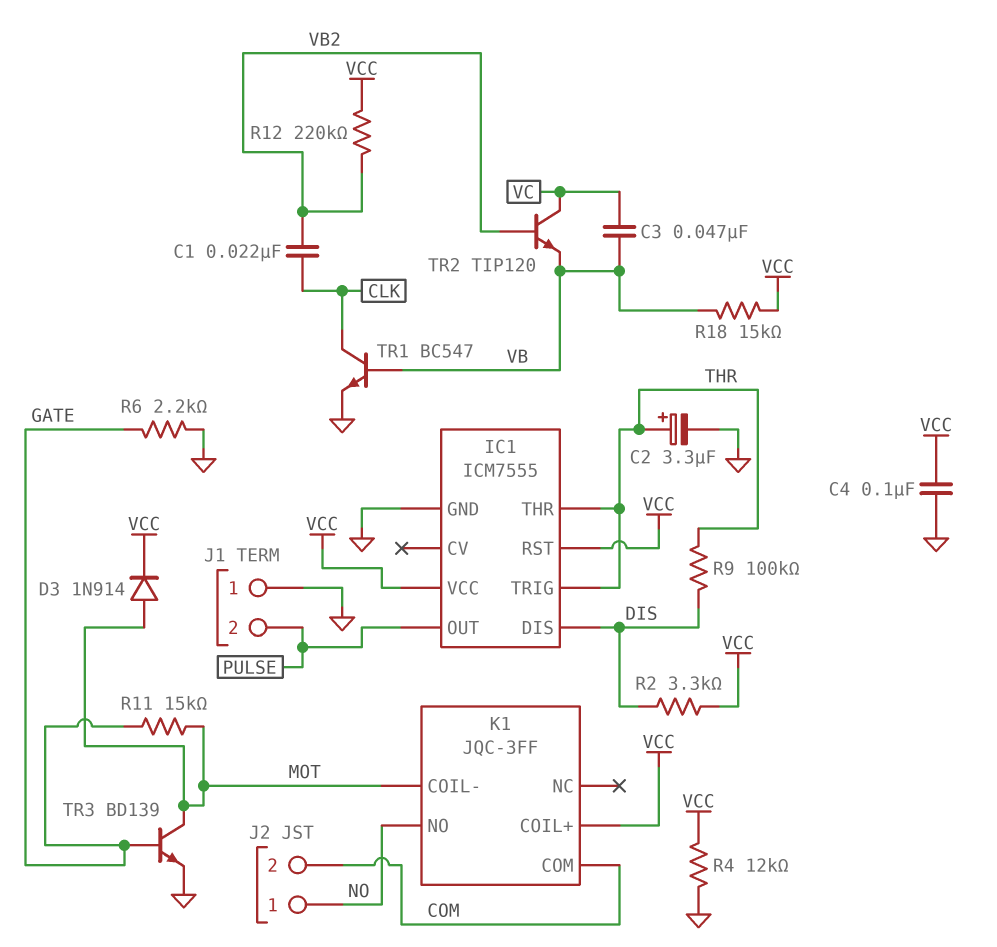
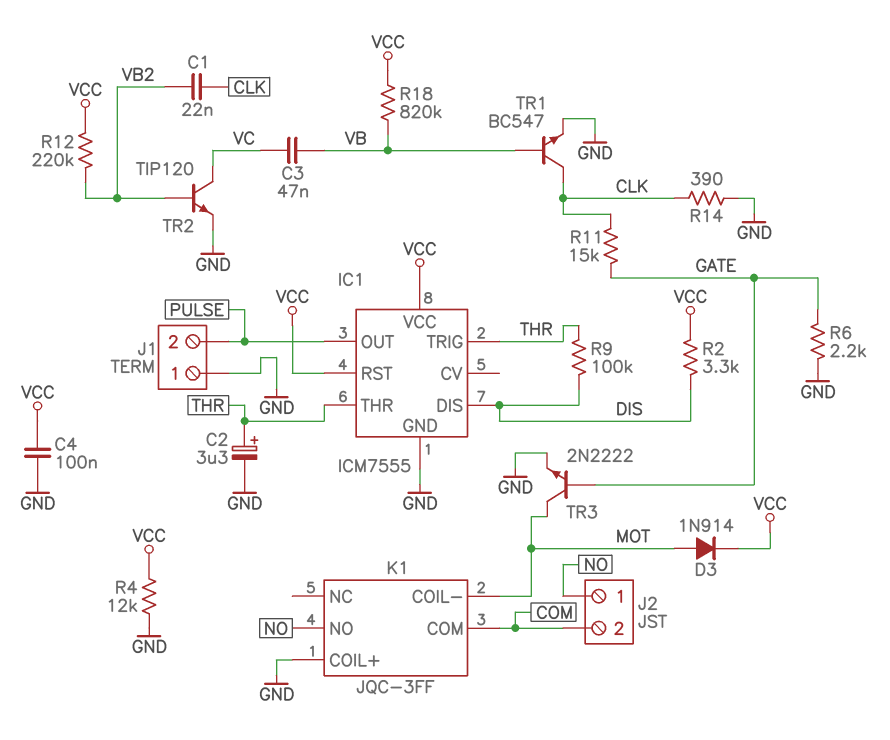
K1 pin COIL+: VCC -> GND
R11: 15k (GATE, MOT) -> 15k (CLK, GATE)
R14: none -> 390 (CLK, GND)
R18: 15k (VB, VCC) -> 820k (VB, VCC)
TR2: NPN TIP120 (B VB2, C VC, E VB) -> NPN TIP120 (B VB2, C VC, E GND)
TR3: NPN BD139 (B GATE, C MOT, E GND) -> NPN 2N2222 (B GATE, C MOT, E GND)

